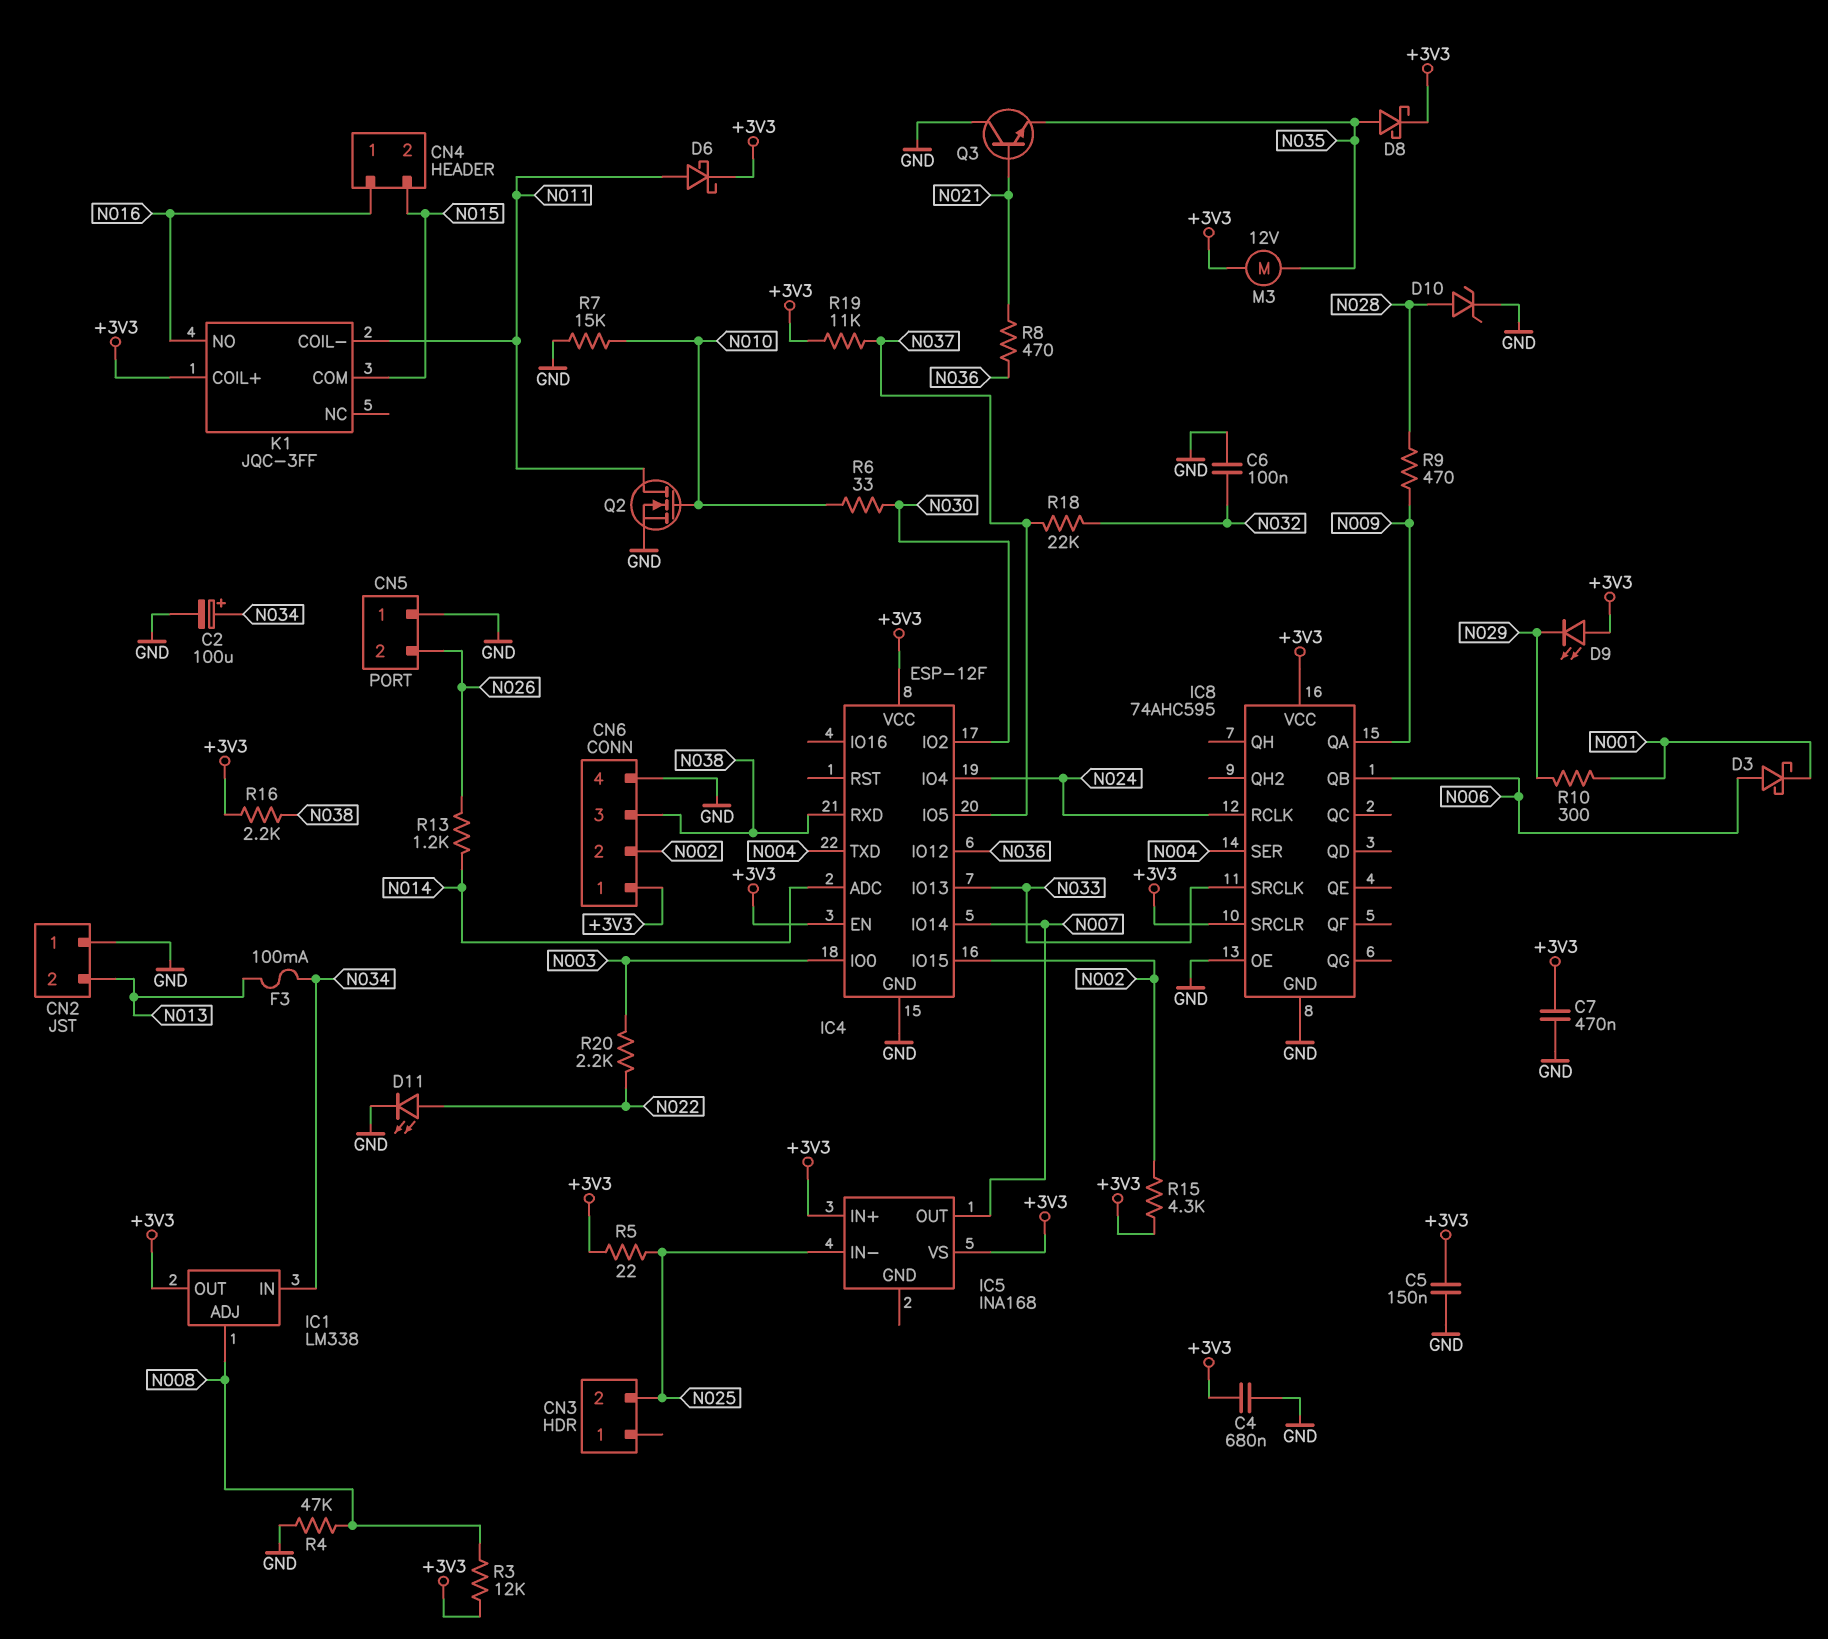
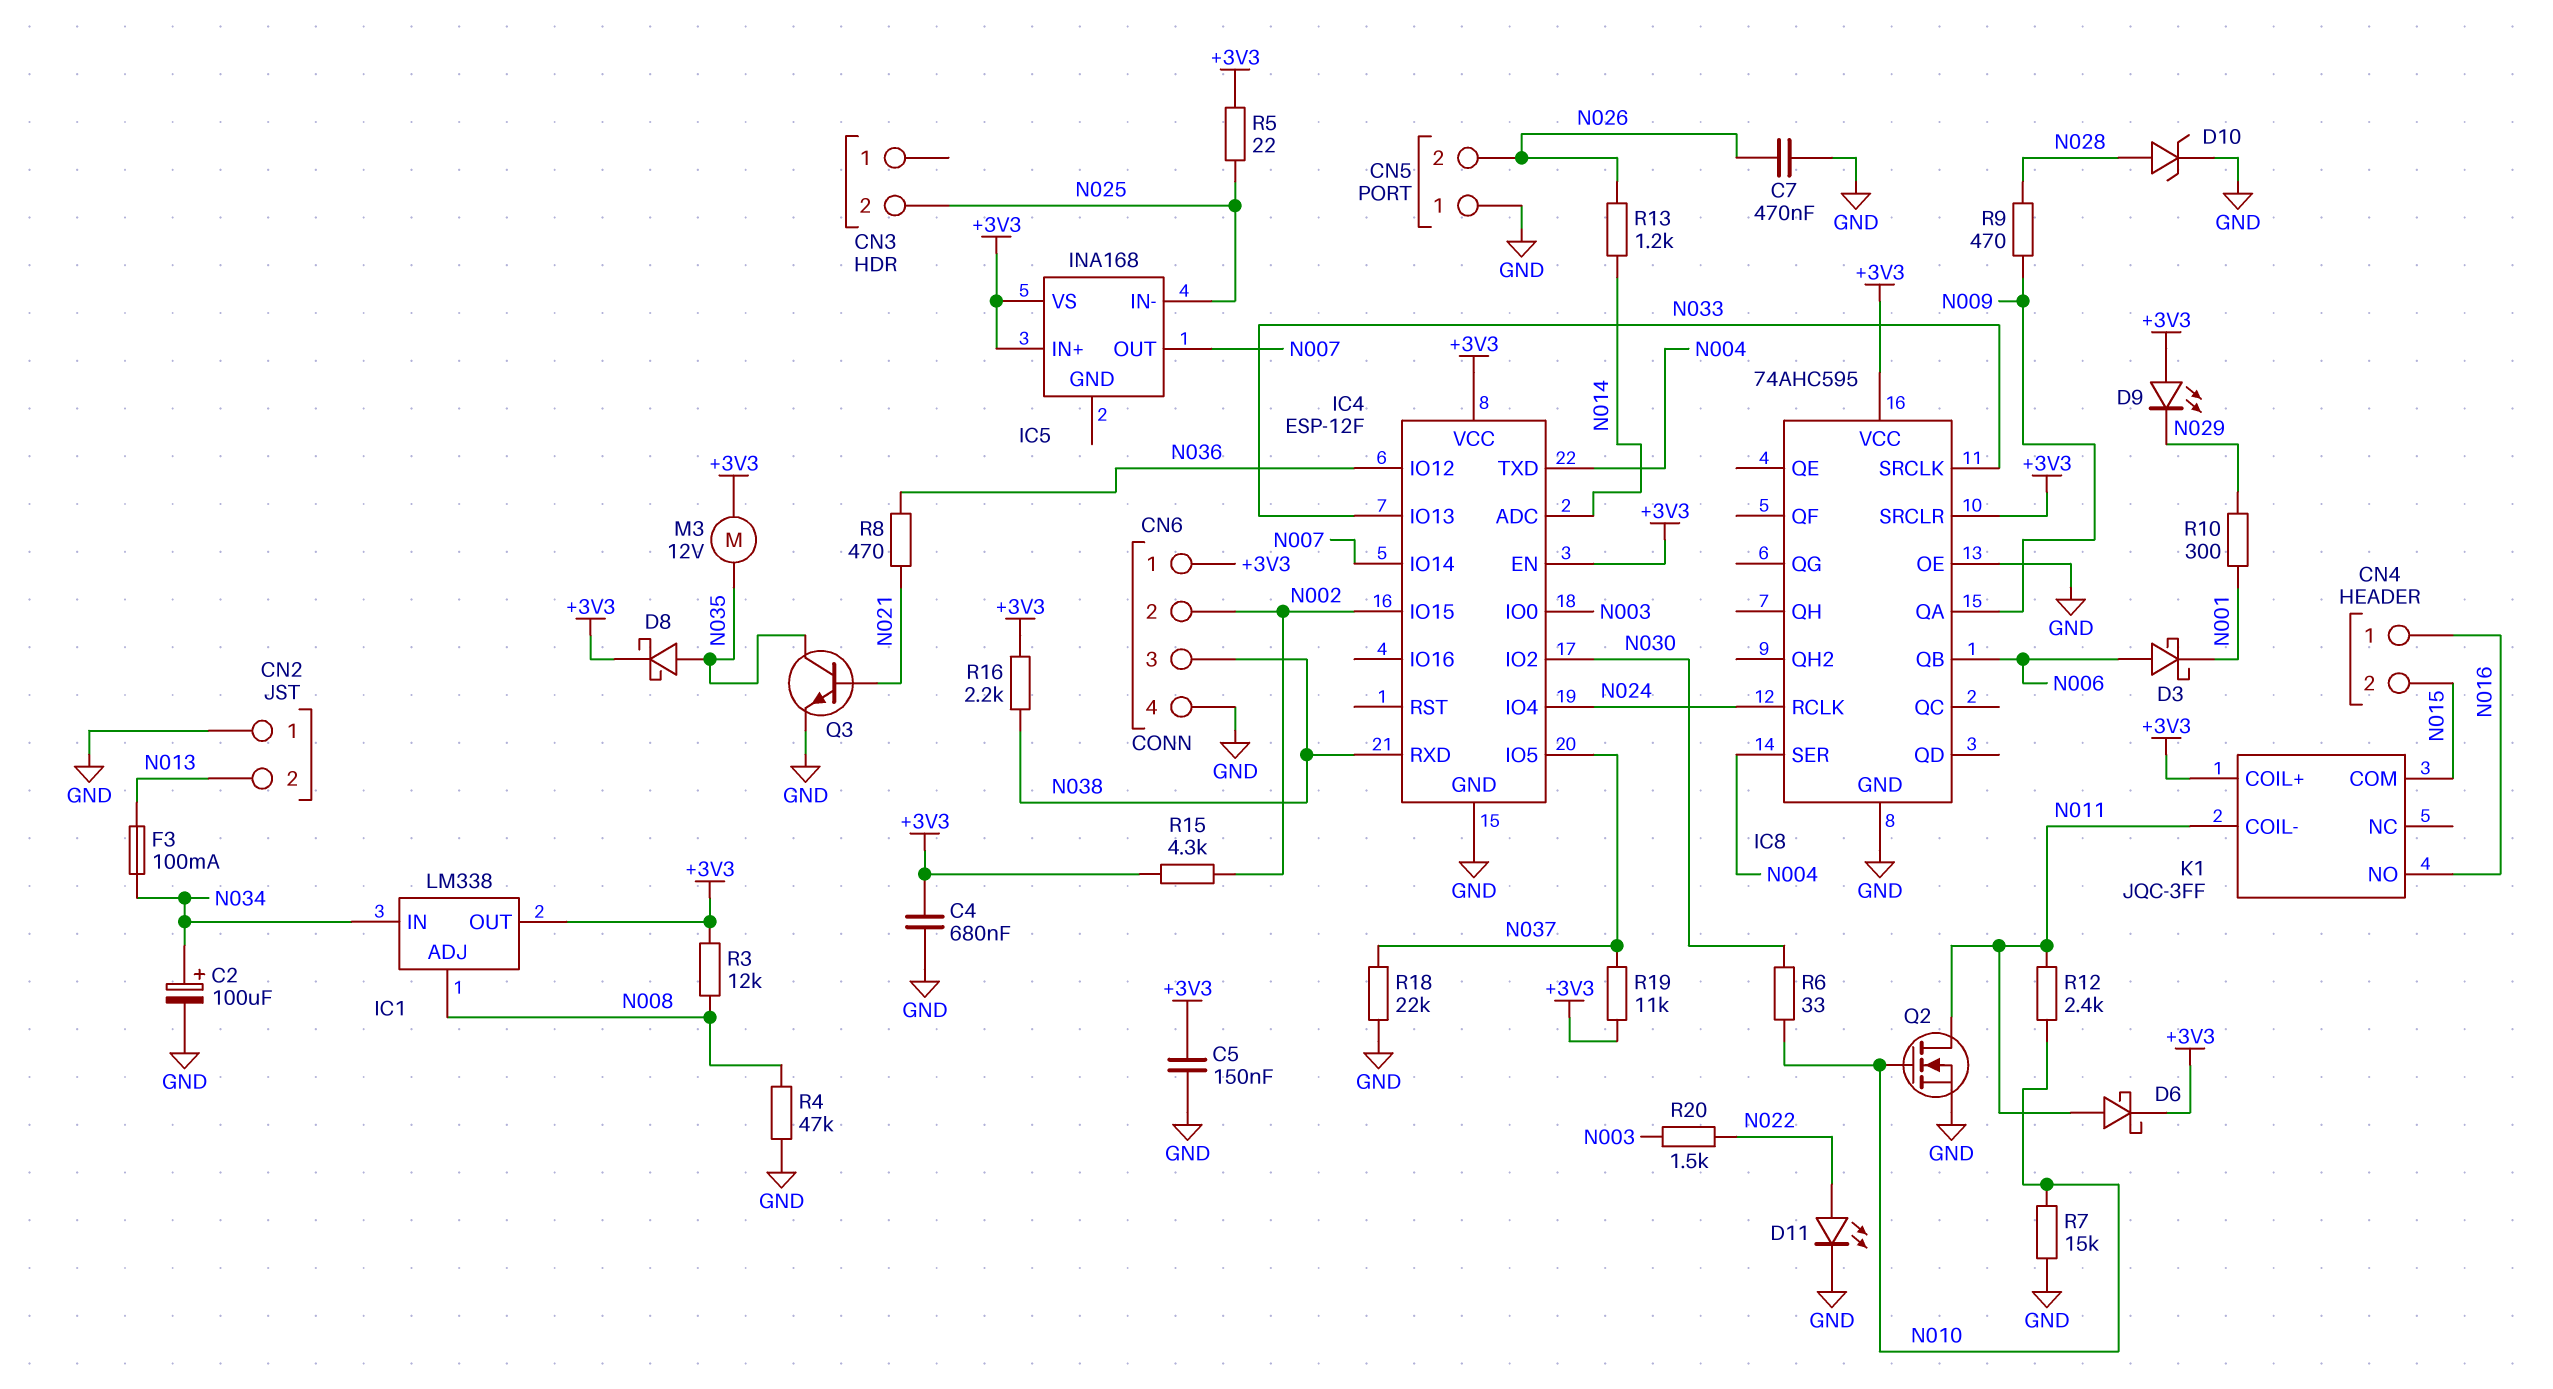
C6: 100nF (GND, N032) -> none
C7: 470nF (+3V3, GND) -> 470nF (GND, N026)
Q3: NPN (B N021, C GND, E N035) -> NPN (B N021, C N035, E GND)
R12: none -> 2.4k (N010, N011)
R18: 22k (N032, N037) -> 22k (GND, N037)
R20: 2.2k (N003, N022) -> 1.5k (N003, N022)

